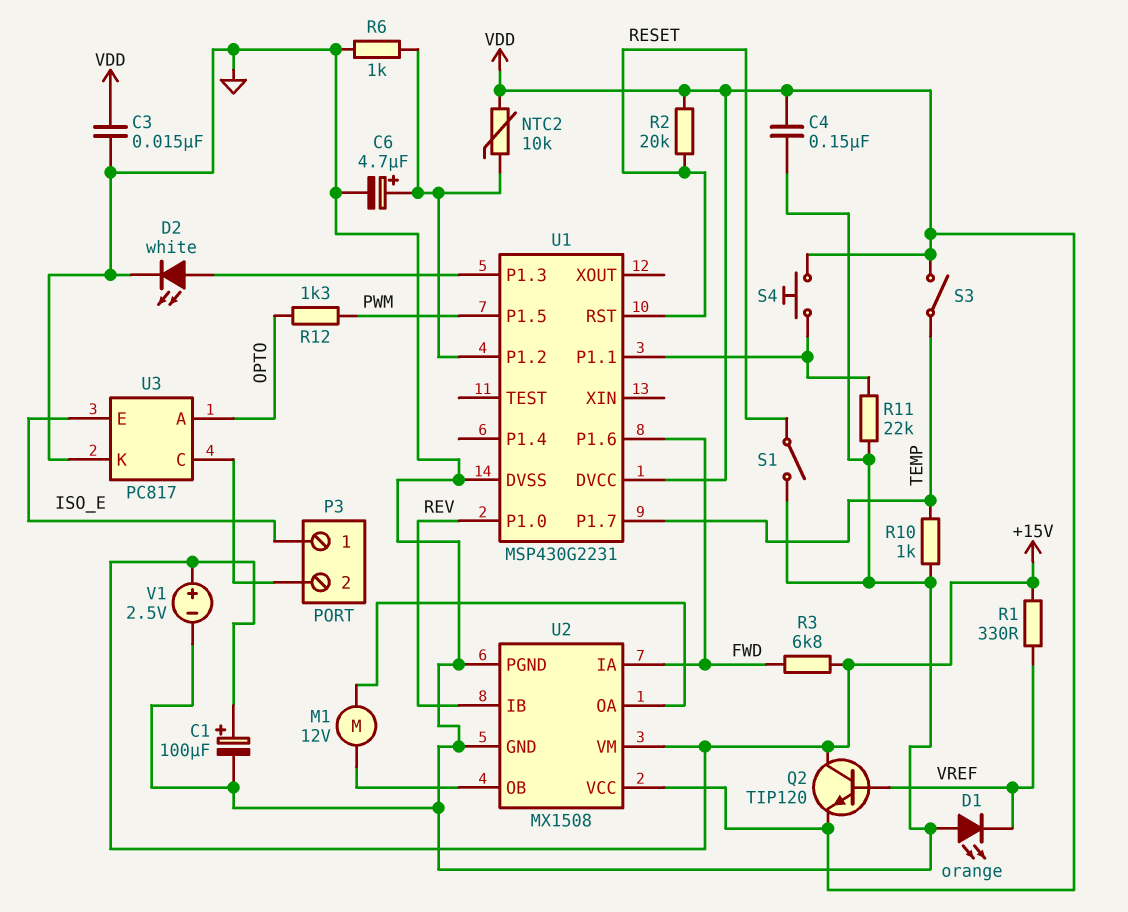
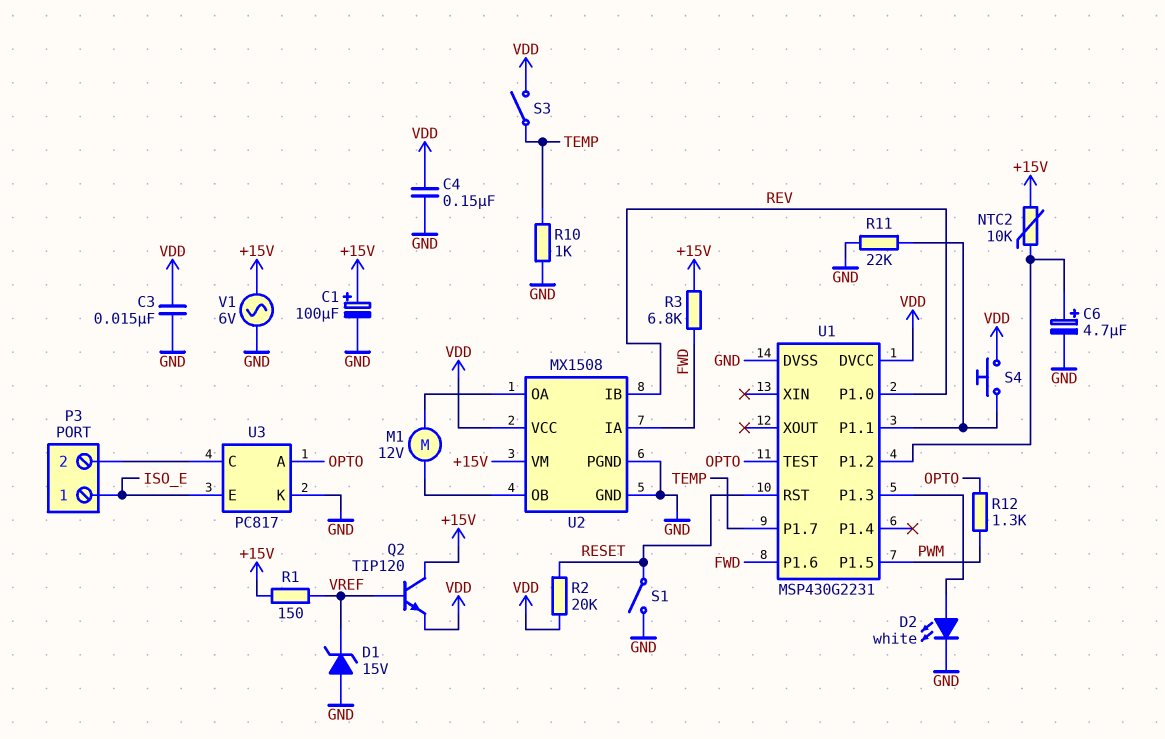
D1: LED orange (A GND, K VREF) -> zener 15V (A GND, K VREF)
NTC2: 10k (U1/P1.2, VDD) -> 10k (+15V, U1/P1.2)
R1: 330 (+15V, VREF) -> 150 (+15V, VREF)
R6: 1k (GND, U1/P1.2) -> none
U1 pin TEST: none -> OPTO
V1: 2.5V (plus +15V, minus GND) -> AC 6V (+15V, GND)

